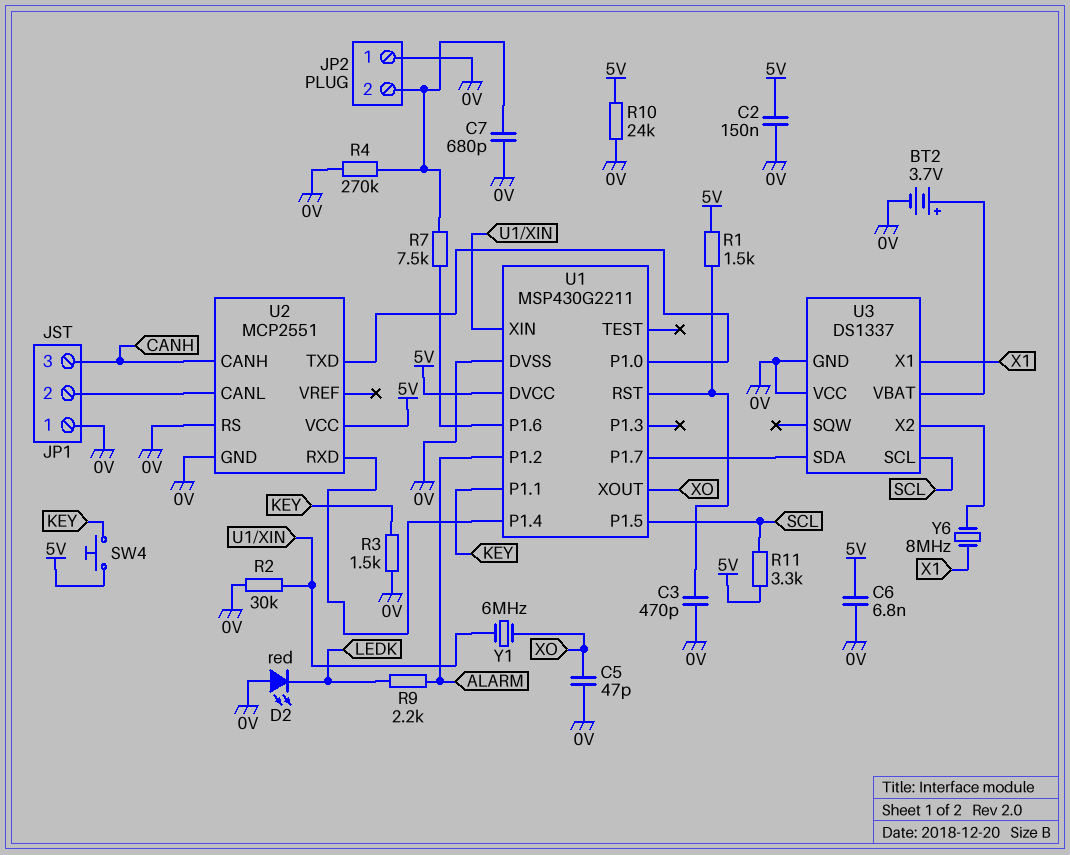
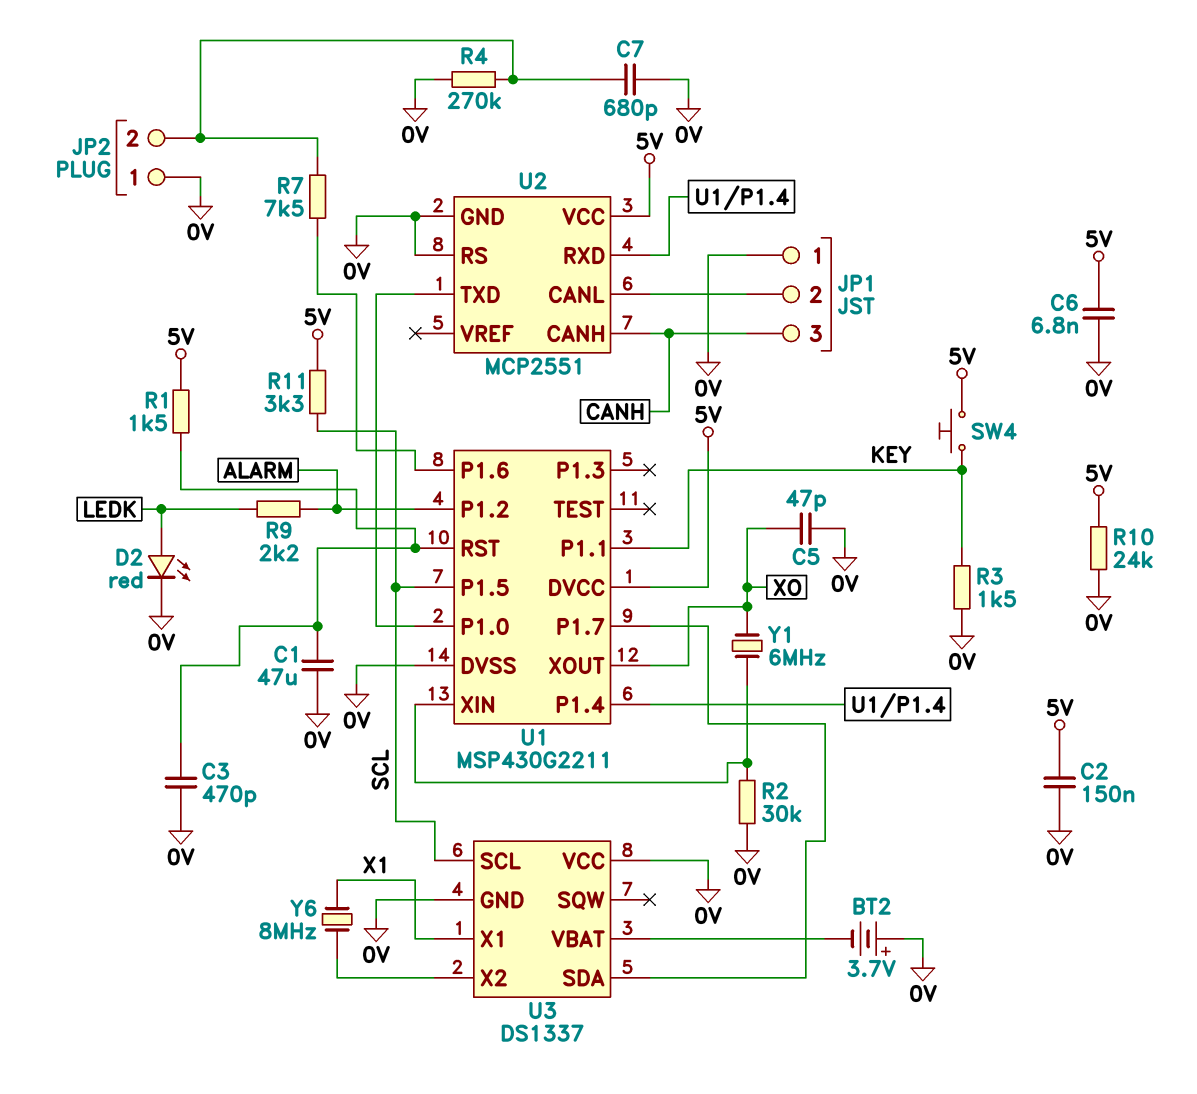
BT2: 3.7V (plus U3/VBAT, minus 0V) -> 3.7V (plus 0V, minus U3/VBAT)
C1: none -> 47uF (0V, U1/RST)
D2: LED red (A 0V, K LEDK) -> LED red (A LEDK, K 0V)

